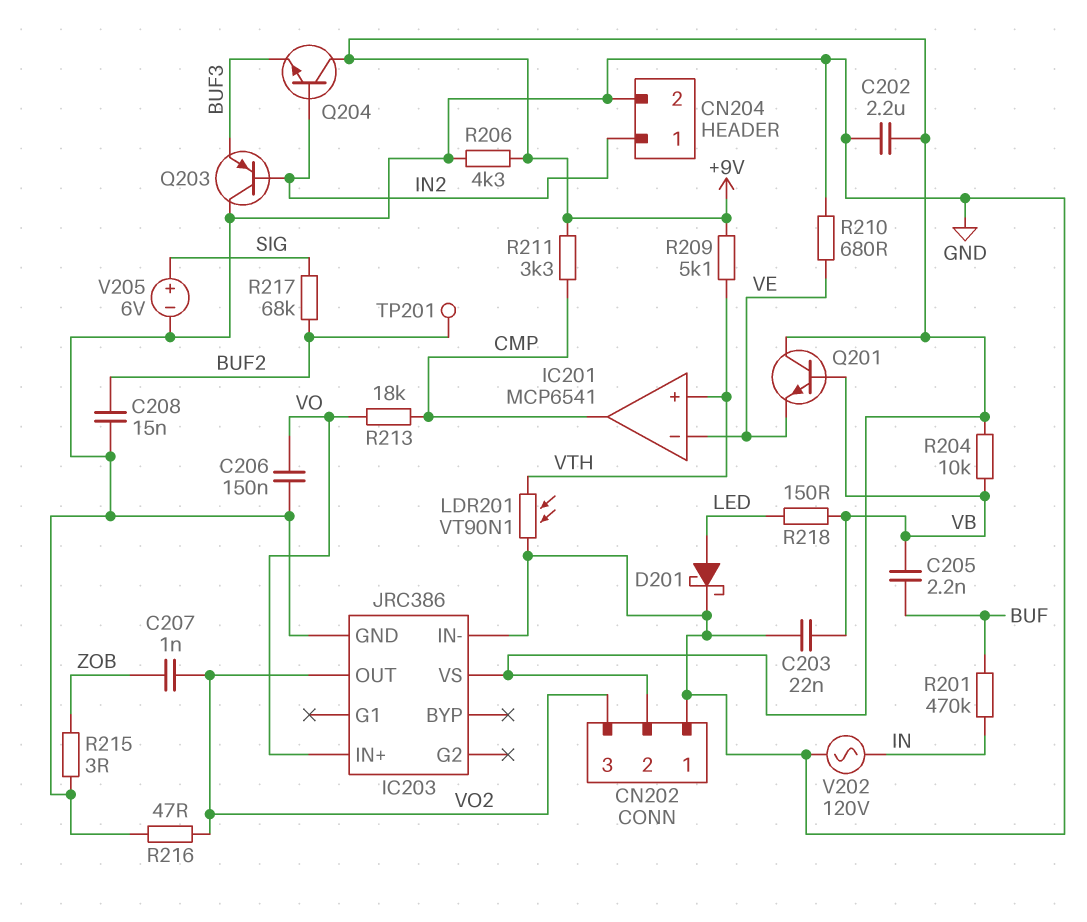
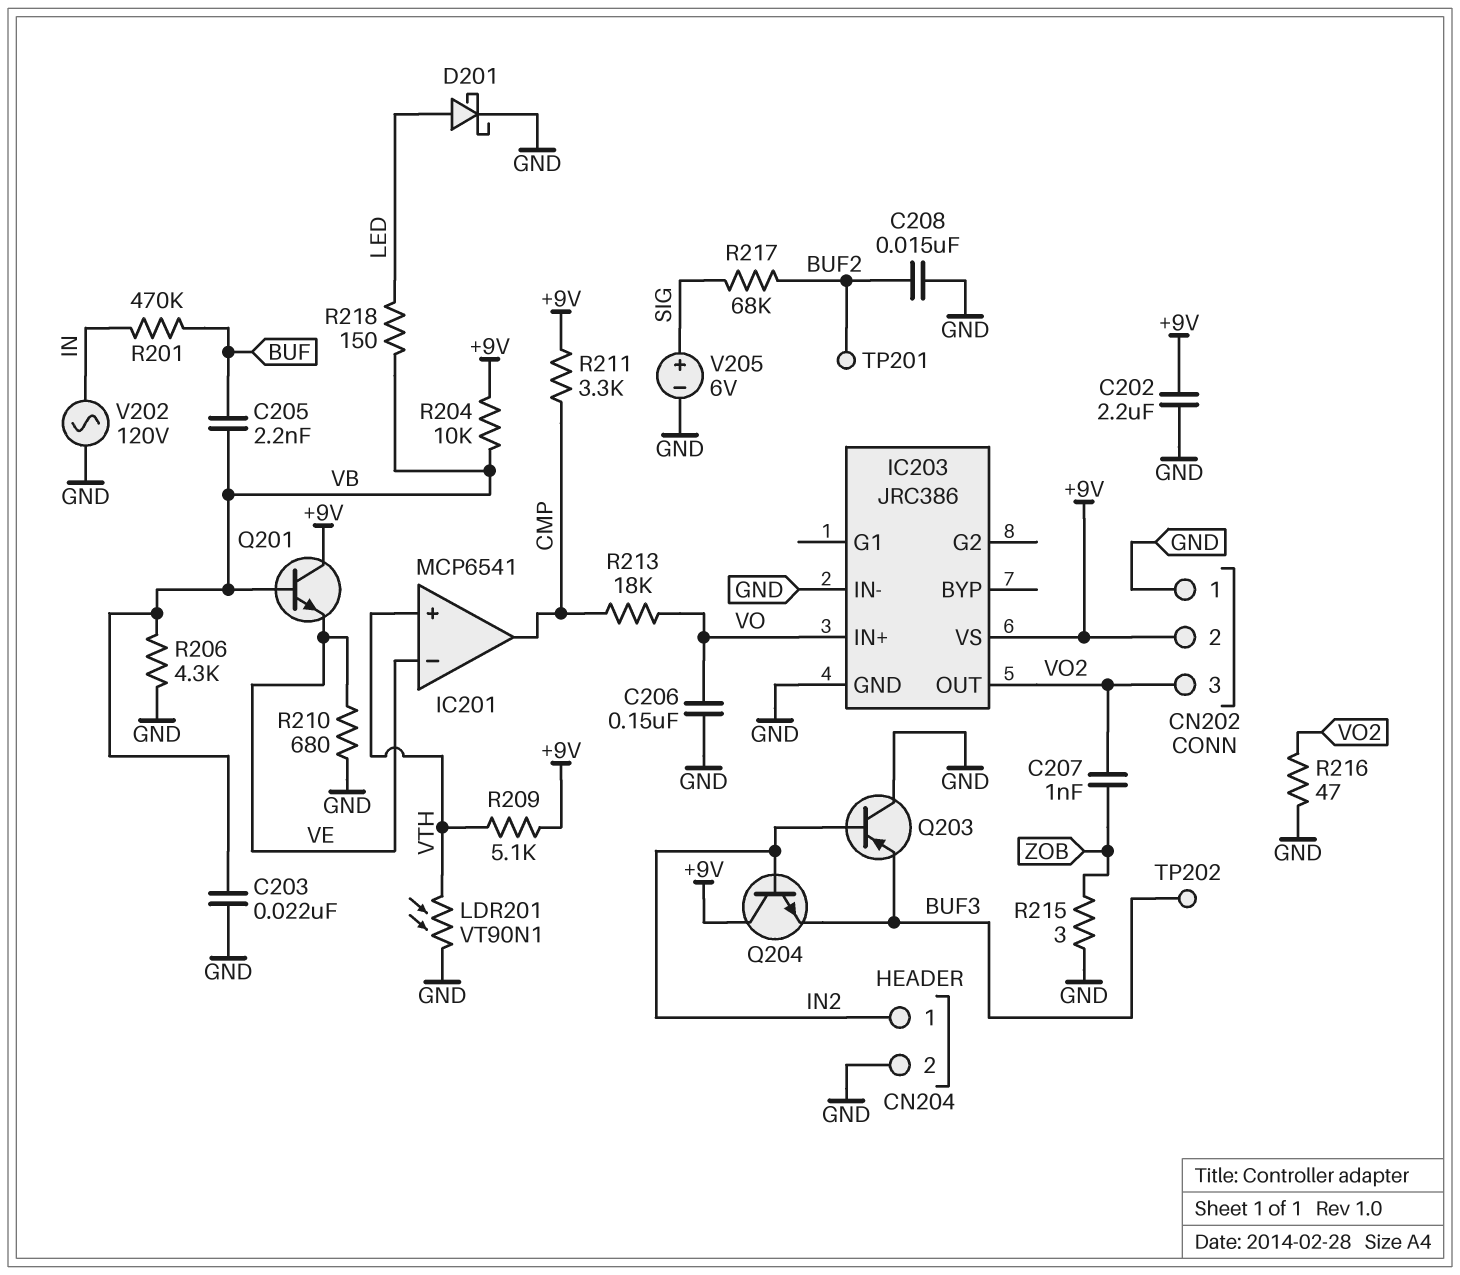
R206: 4.3k (+9V, GND) -> 4.3k (GND, VB)
TP202: none -> test point (BUF3)

